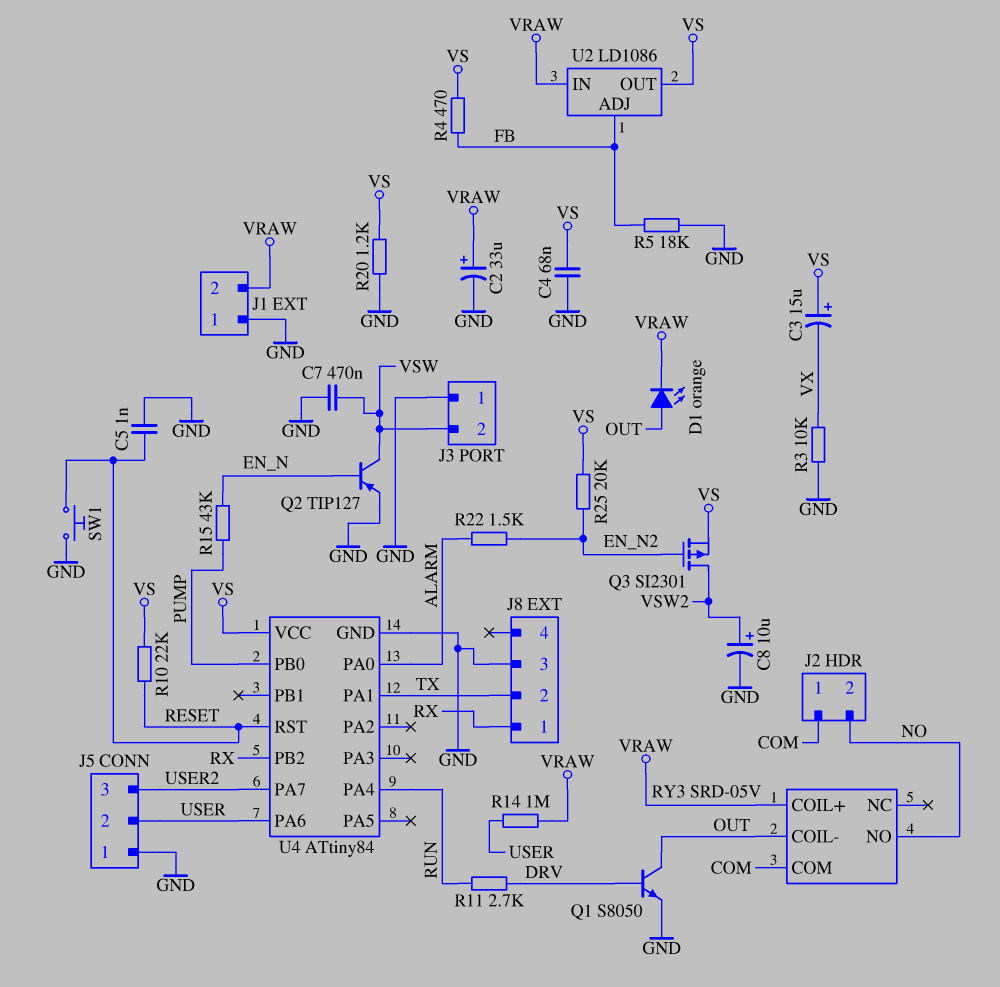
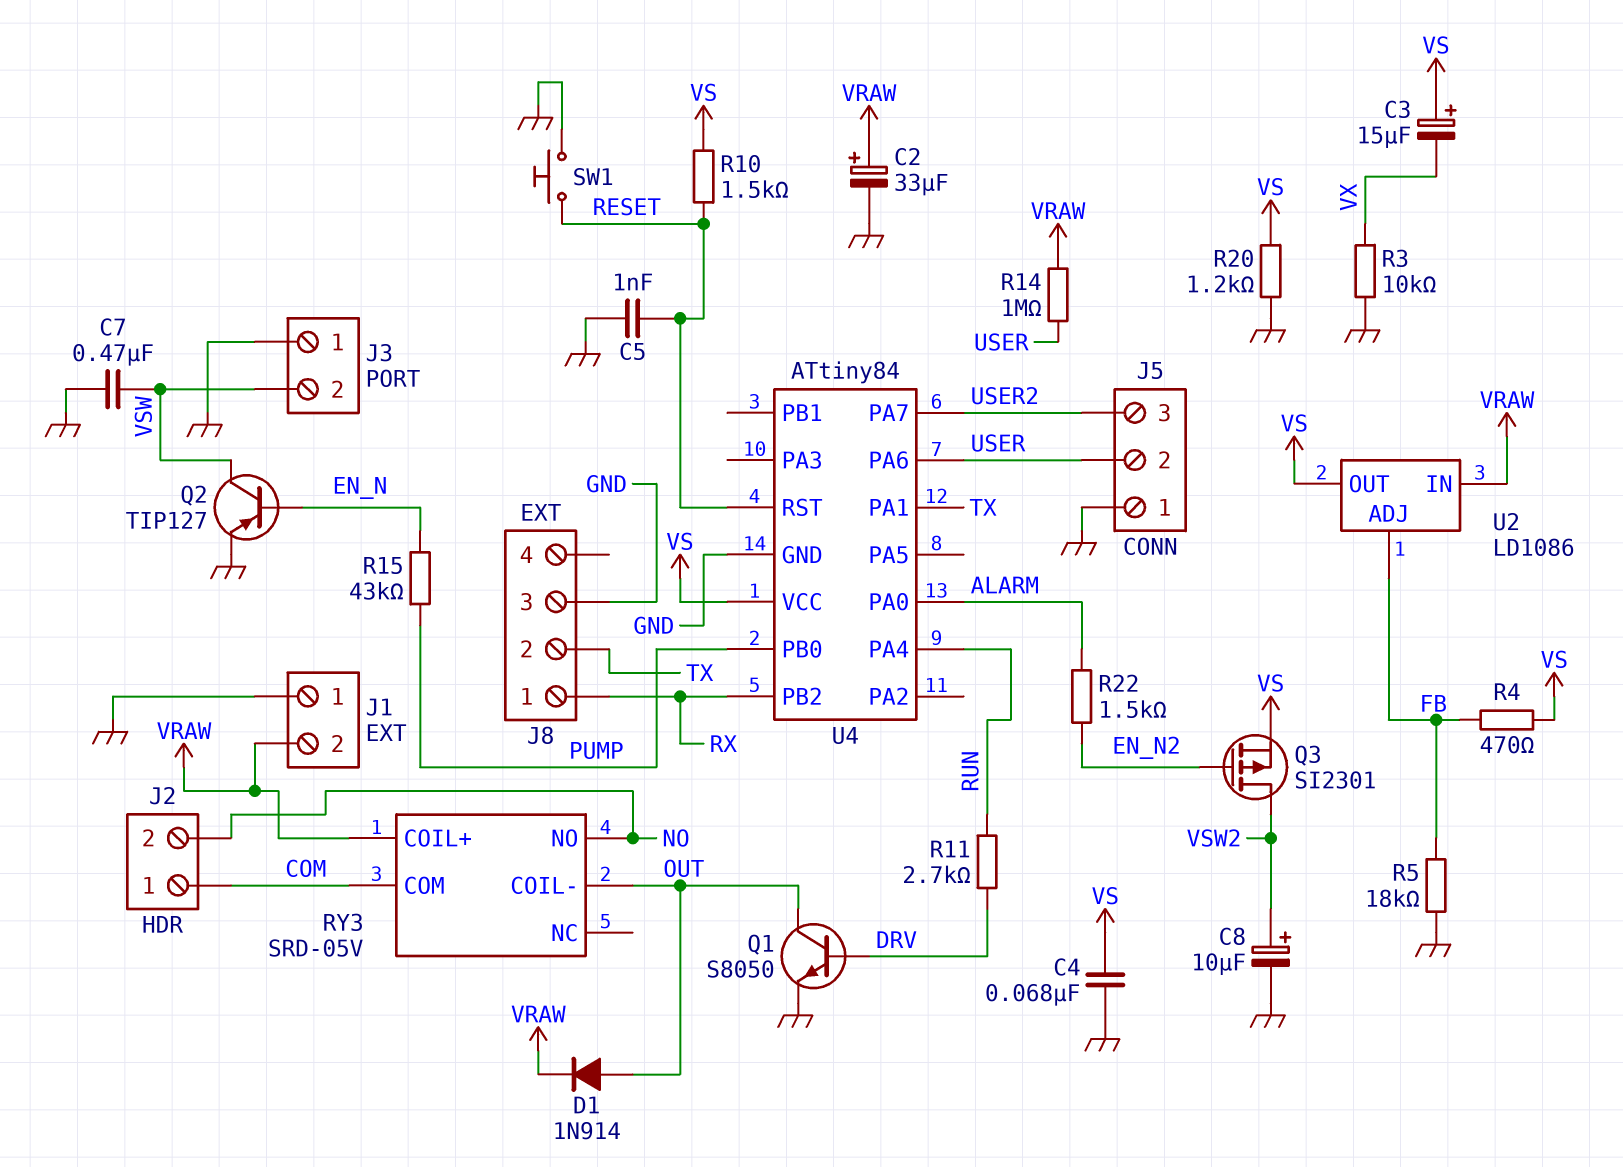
D1: LED orange (A OUT, K VRAW) -> diode 1N914 (A OUT, K VRAW)
R10: 22k (RESET, VS) -> 1.5k (RESET, VS)
R25: 20k (EN_N2, VS) -> none

